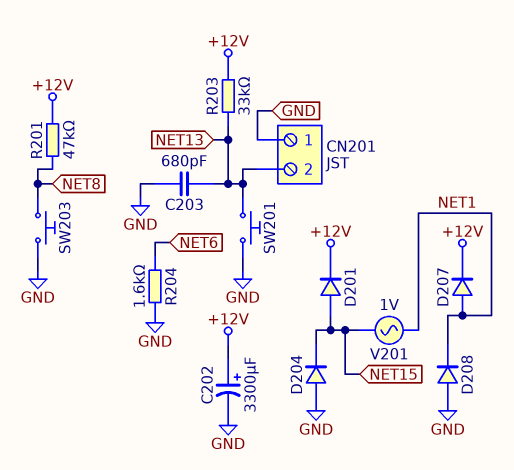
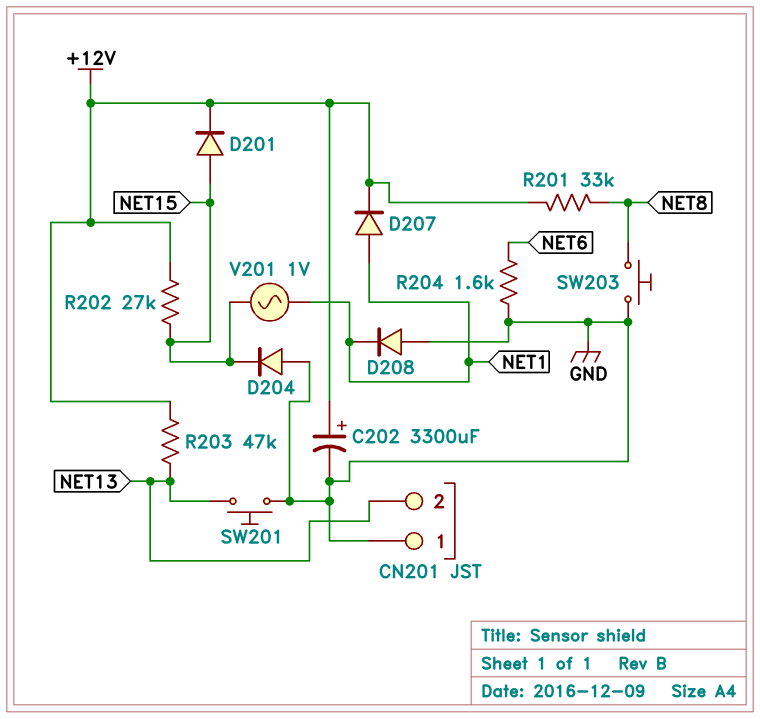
C203: 680pF (GND, NET13) -> none
R201: 47k (+12V, NET8) -> 33k (+12V, NET8)
R202: none -> 27k (+12V, NET15)
R203: 33k (+12V, NET13) -> 47k (+12V, NET13)

